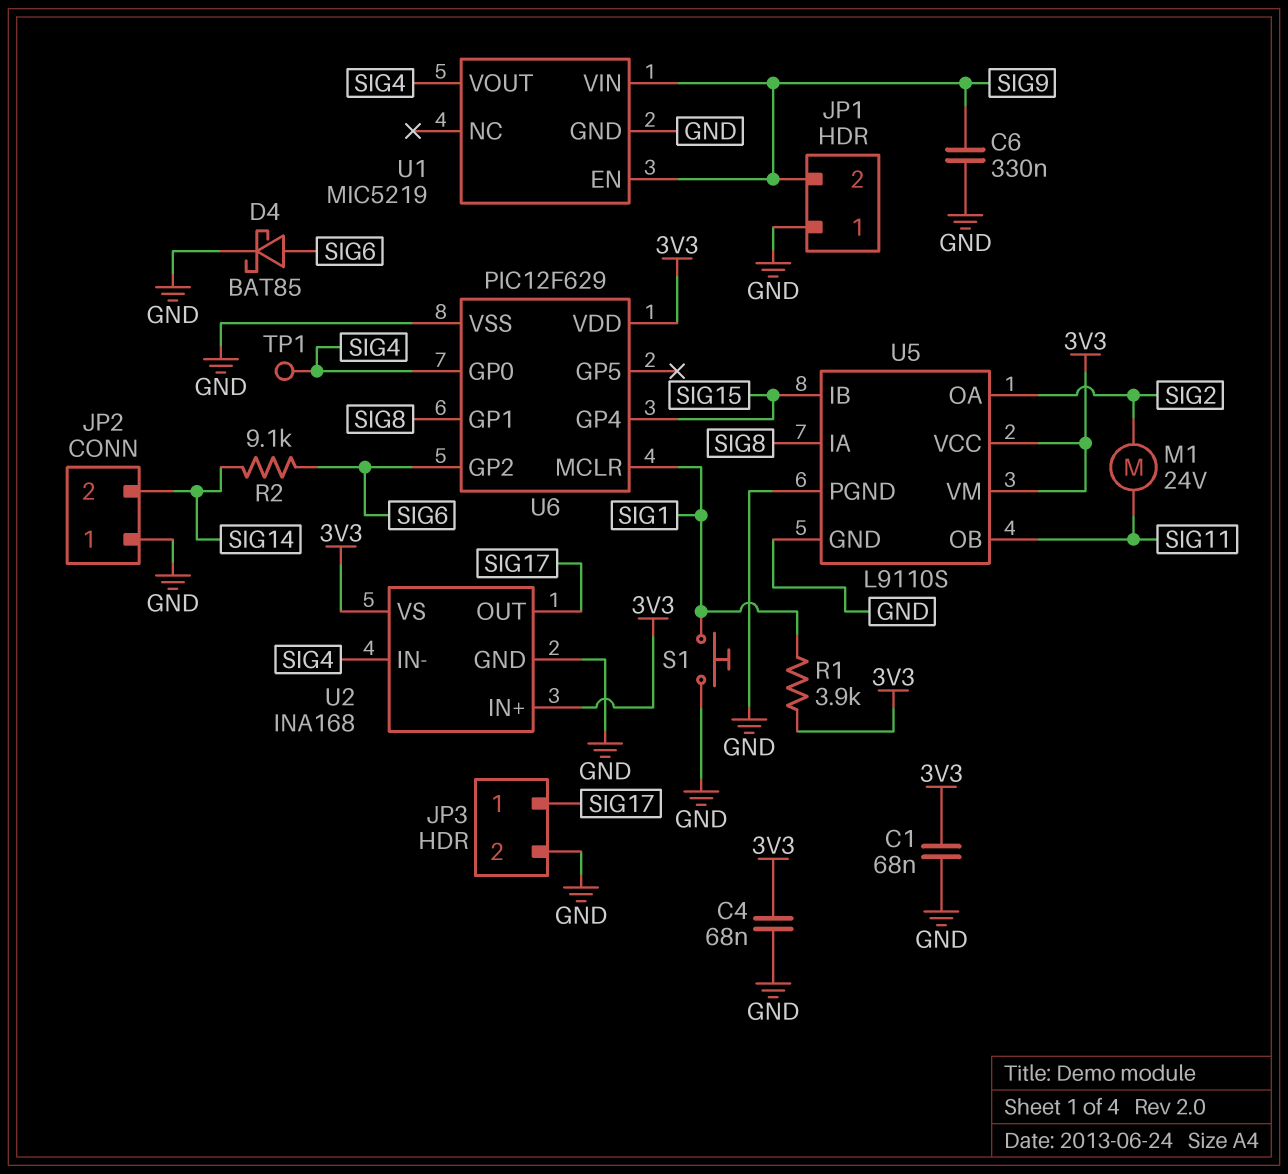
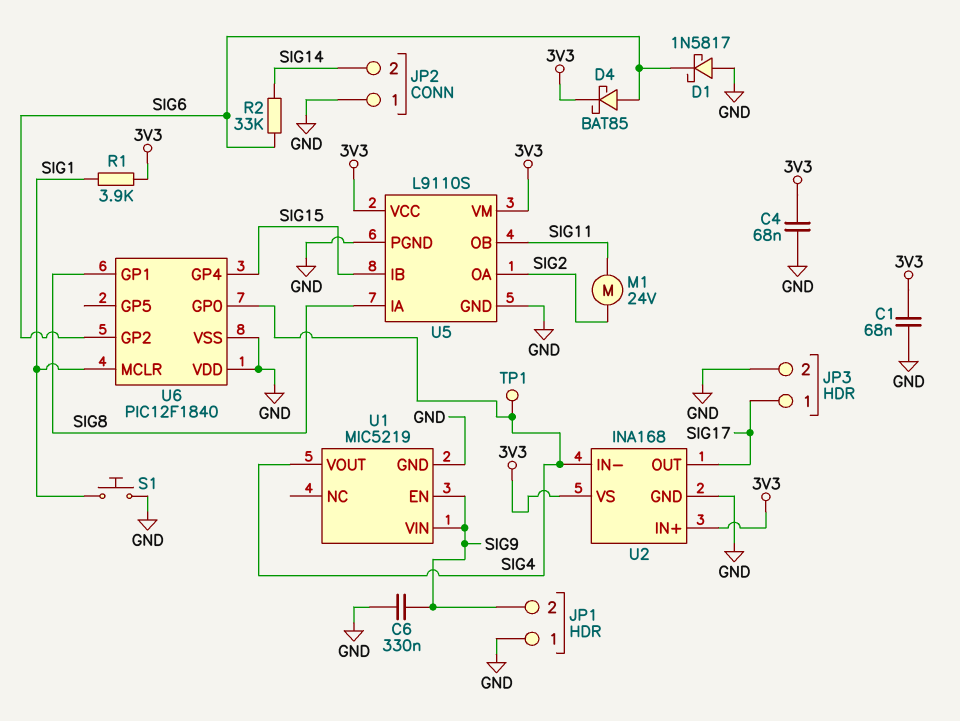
D1: none -> schottky 1N5817 (A GND, K SIG6)
D4: schottky BAT85 (A SIG6, K GND) -> schottky BAT85 (A SIG6, K 3V3)
R2: 9.1k (SIG6, SIG14) -> 33k (SIG6, SIG14)
U6: PIC12F629 -> PIC12F1840
U6 pin VDD: 3V3 -> GND

